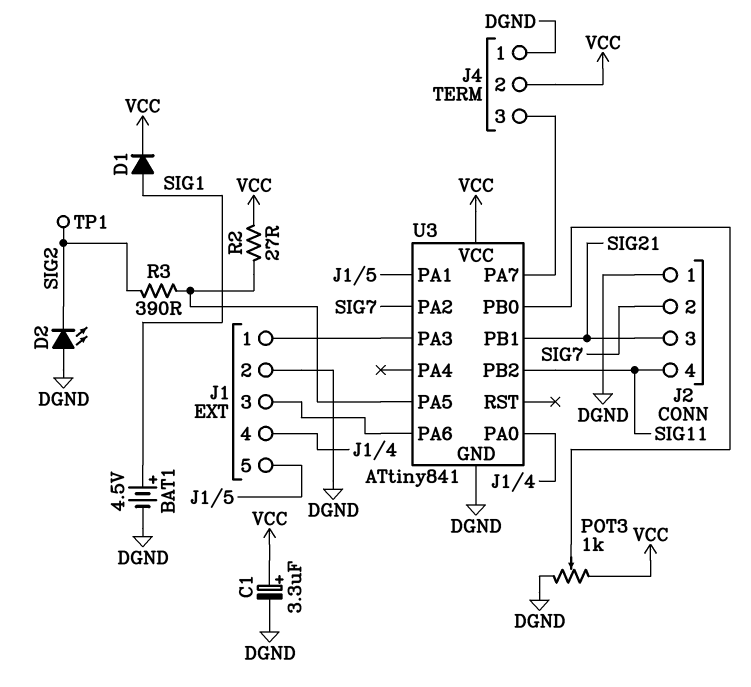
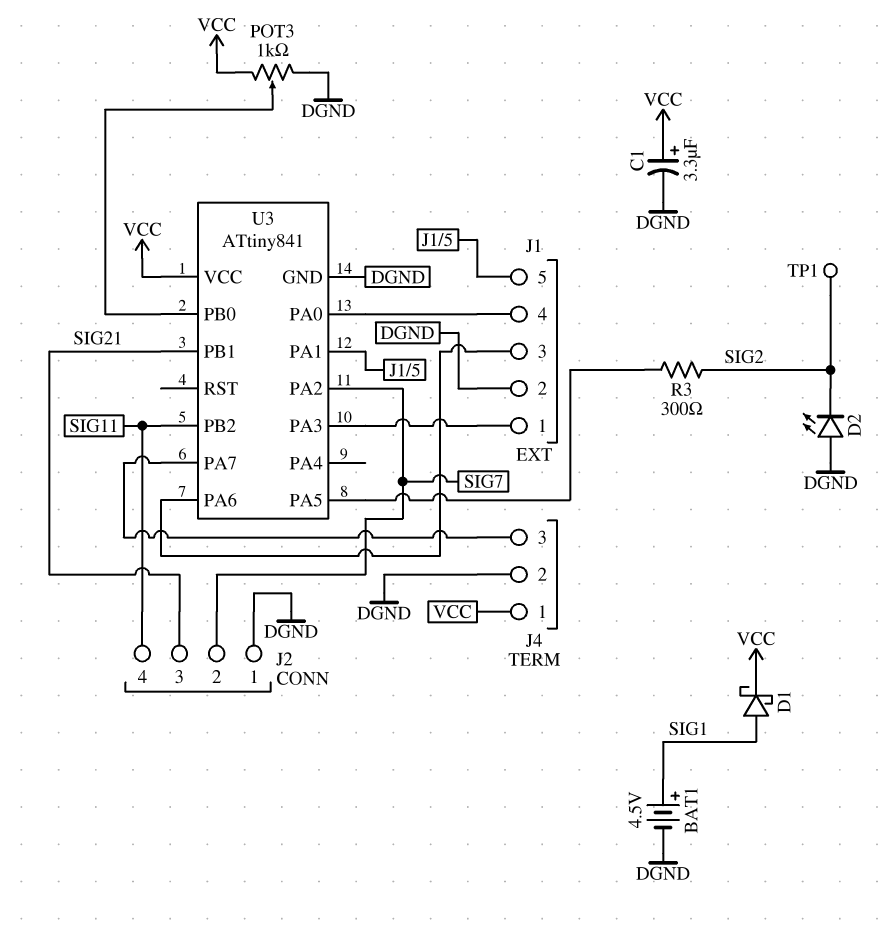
D1: diode (A SIG1, K VCC) -> schottky (A SIG1, K VCC)
J4 pin 1: DGND -> VCC
J4 pin 2: VCC -> DGND
R2: 27 (U3/PA5, VCC) -> none
R3: 390 (SIG2, U3/PA5) -> 300 (SIG2, U3/PA5)

